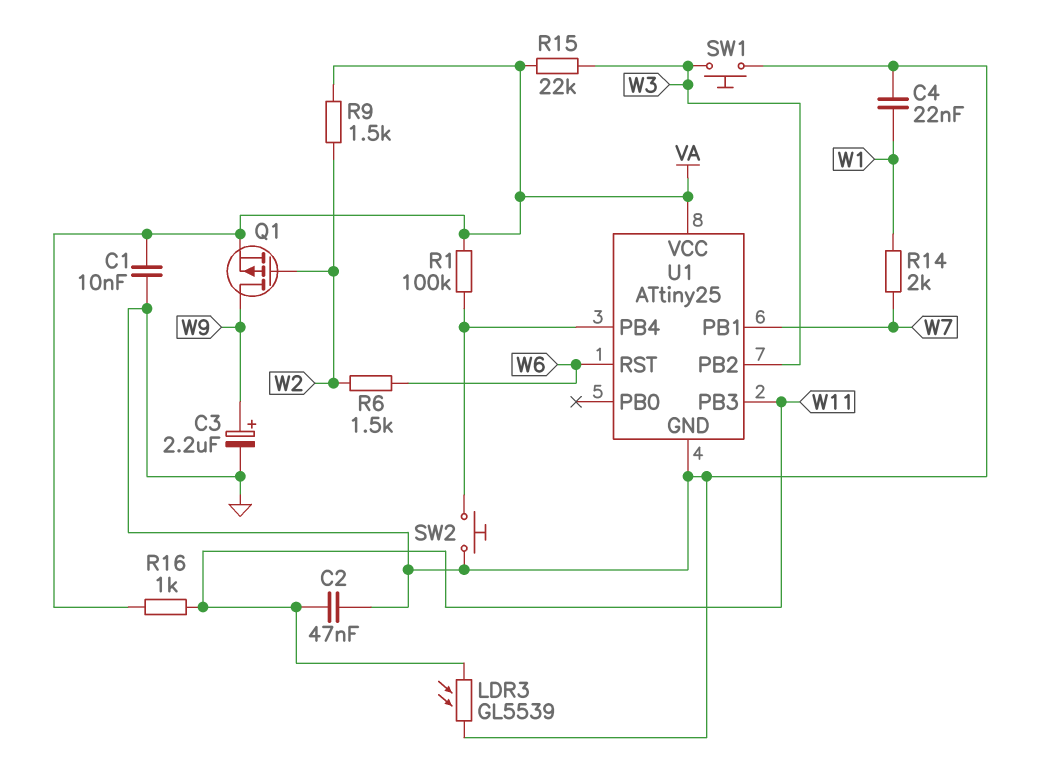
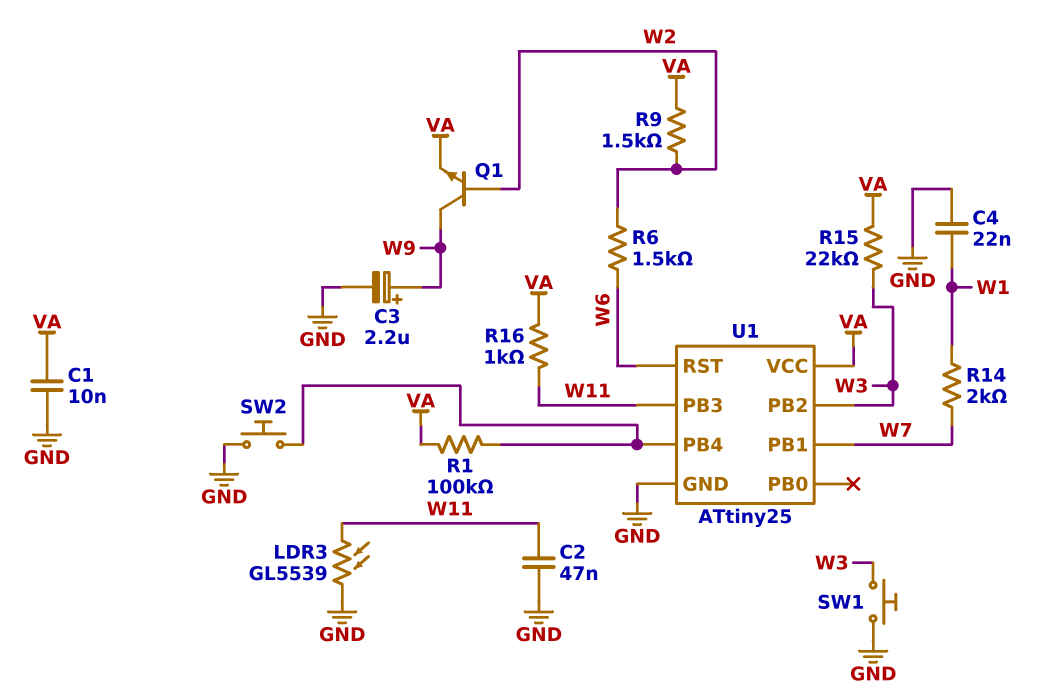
Q1: PMOS (G W2, D W9, S VA) -> NPN (B W2, C W9, E VA)

